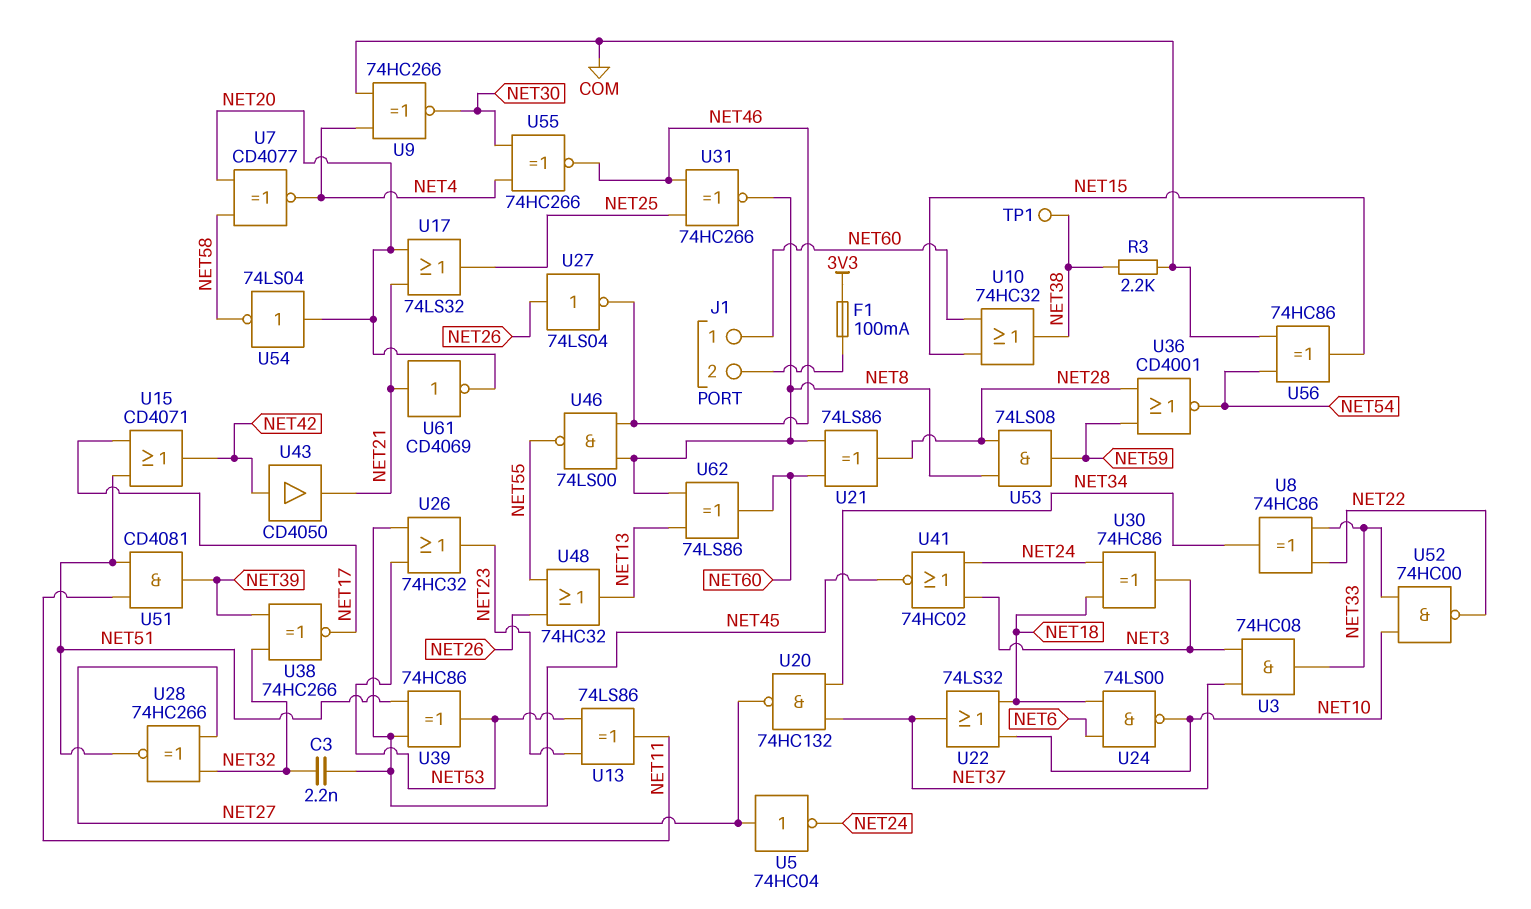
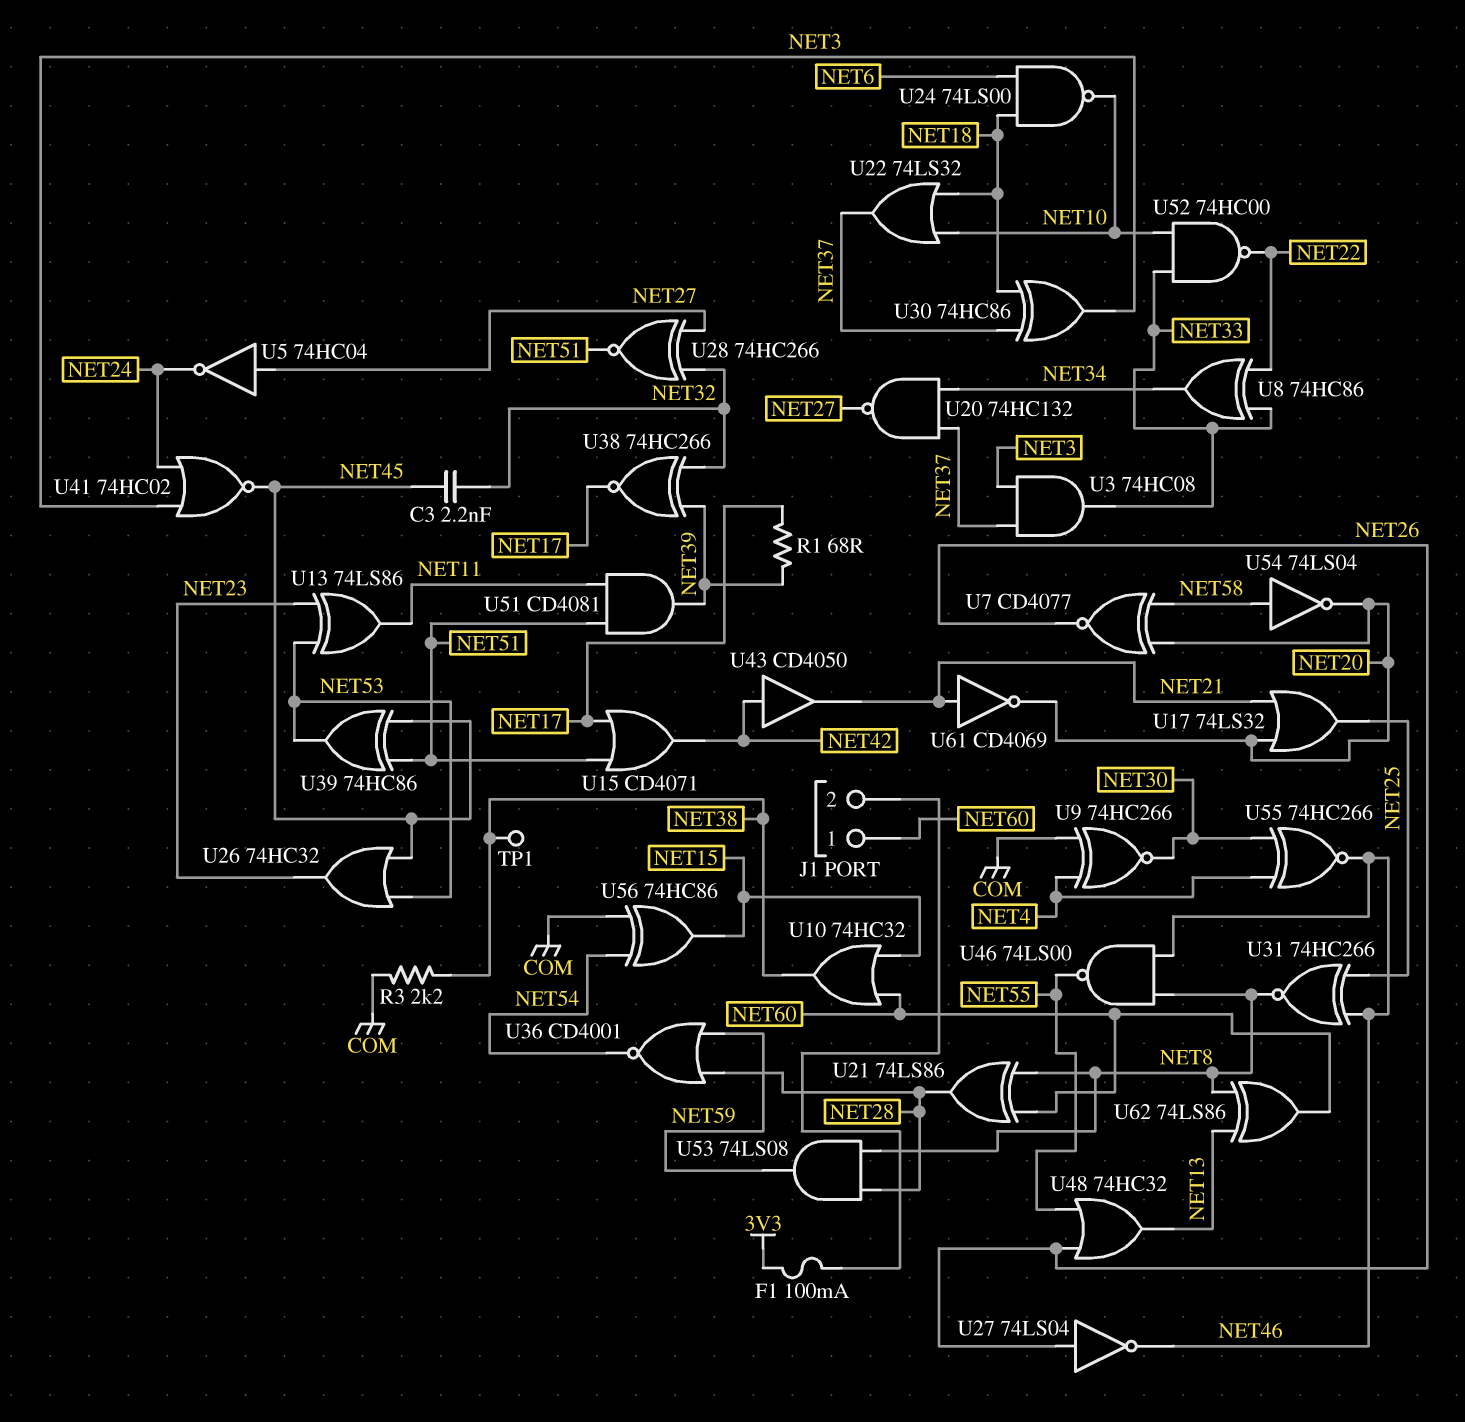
R1: none -> 68 (NET17, NET39)
U7: XNOR CD4077 (in NET20, in NET58, out NET4) -> XNOR CD4077 (in NET20, in NET58, out NET26)
U30: XOR 74HC86 (in NET18, in NET24, out NET3) -> XOR 74HC86 (in NET18, in NET37, out NET3)
U54: NOT 74LS04 (in NET20, out NET58) -> NOT 74LS04 (in NET58, out NET20)

